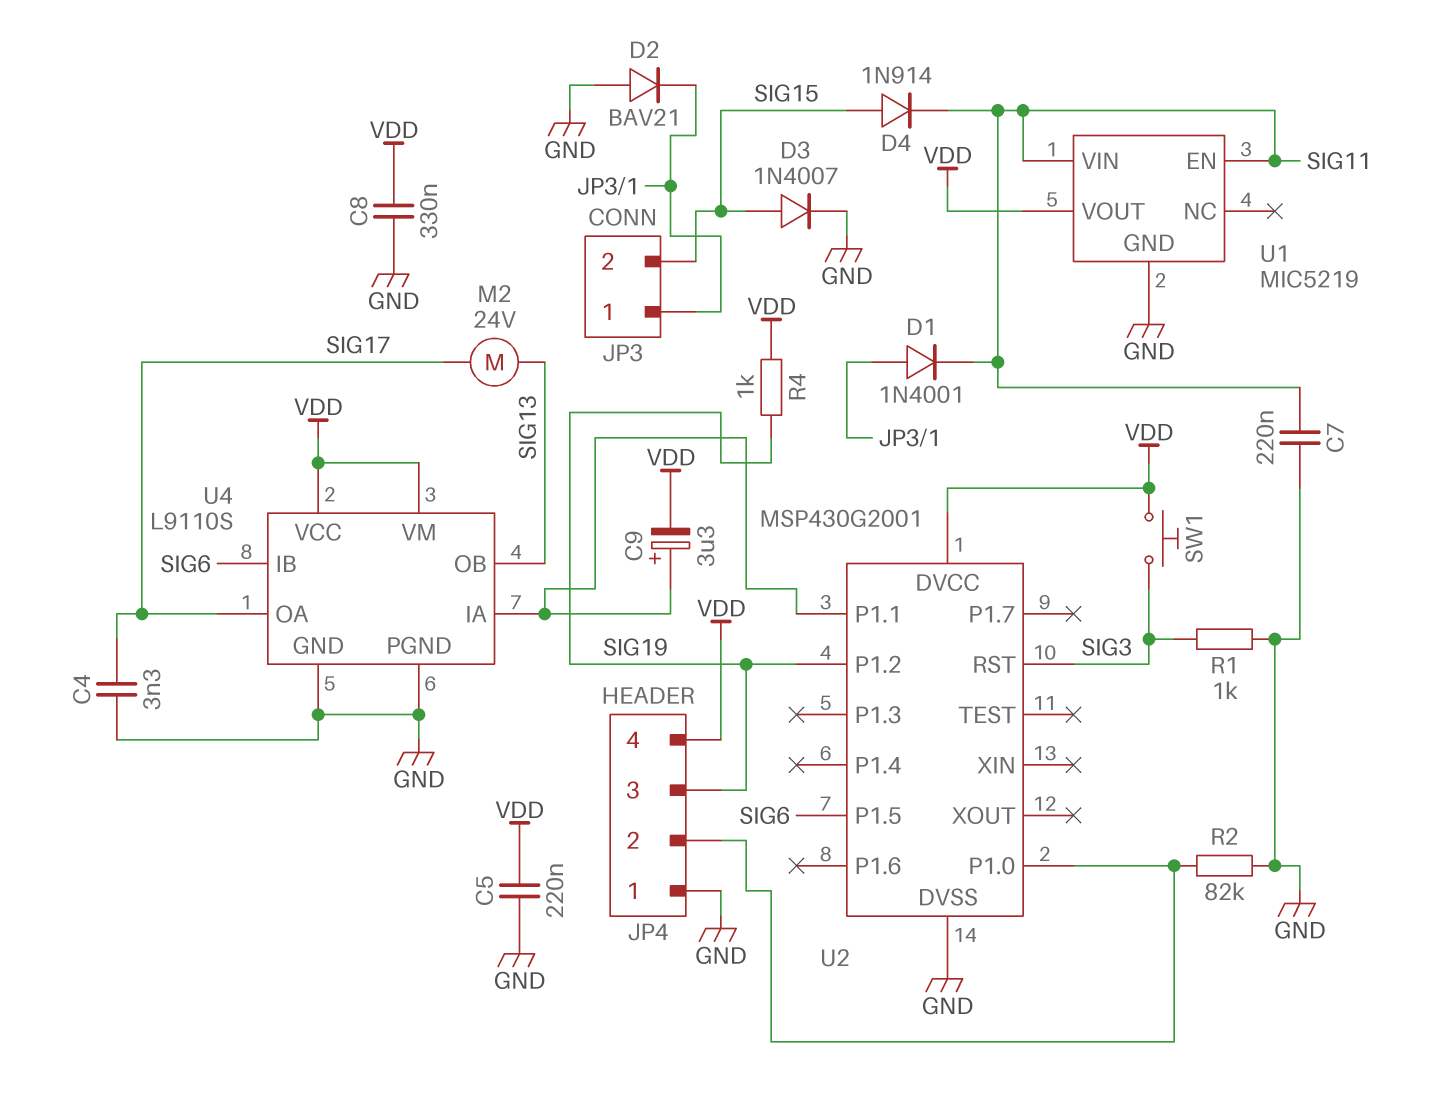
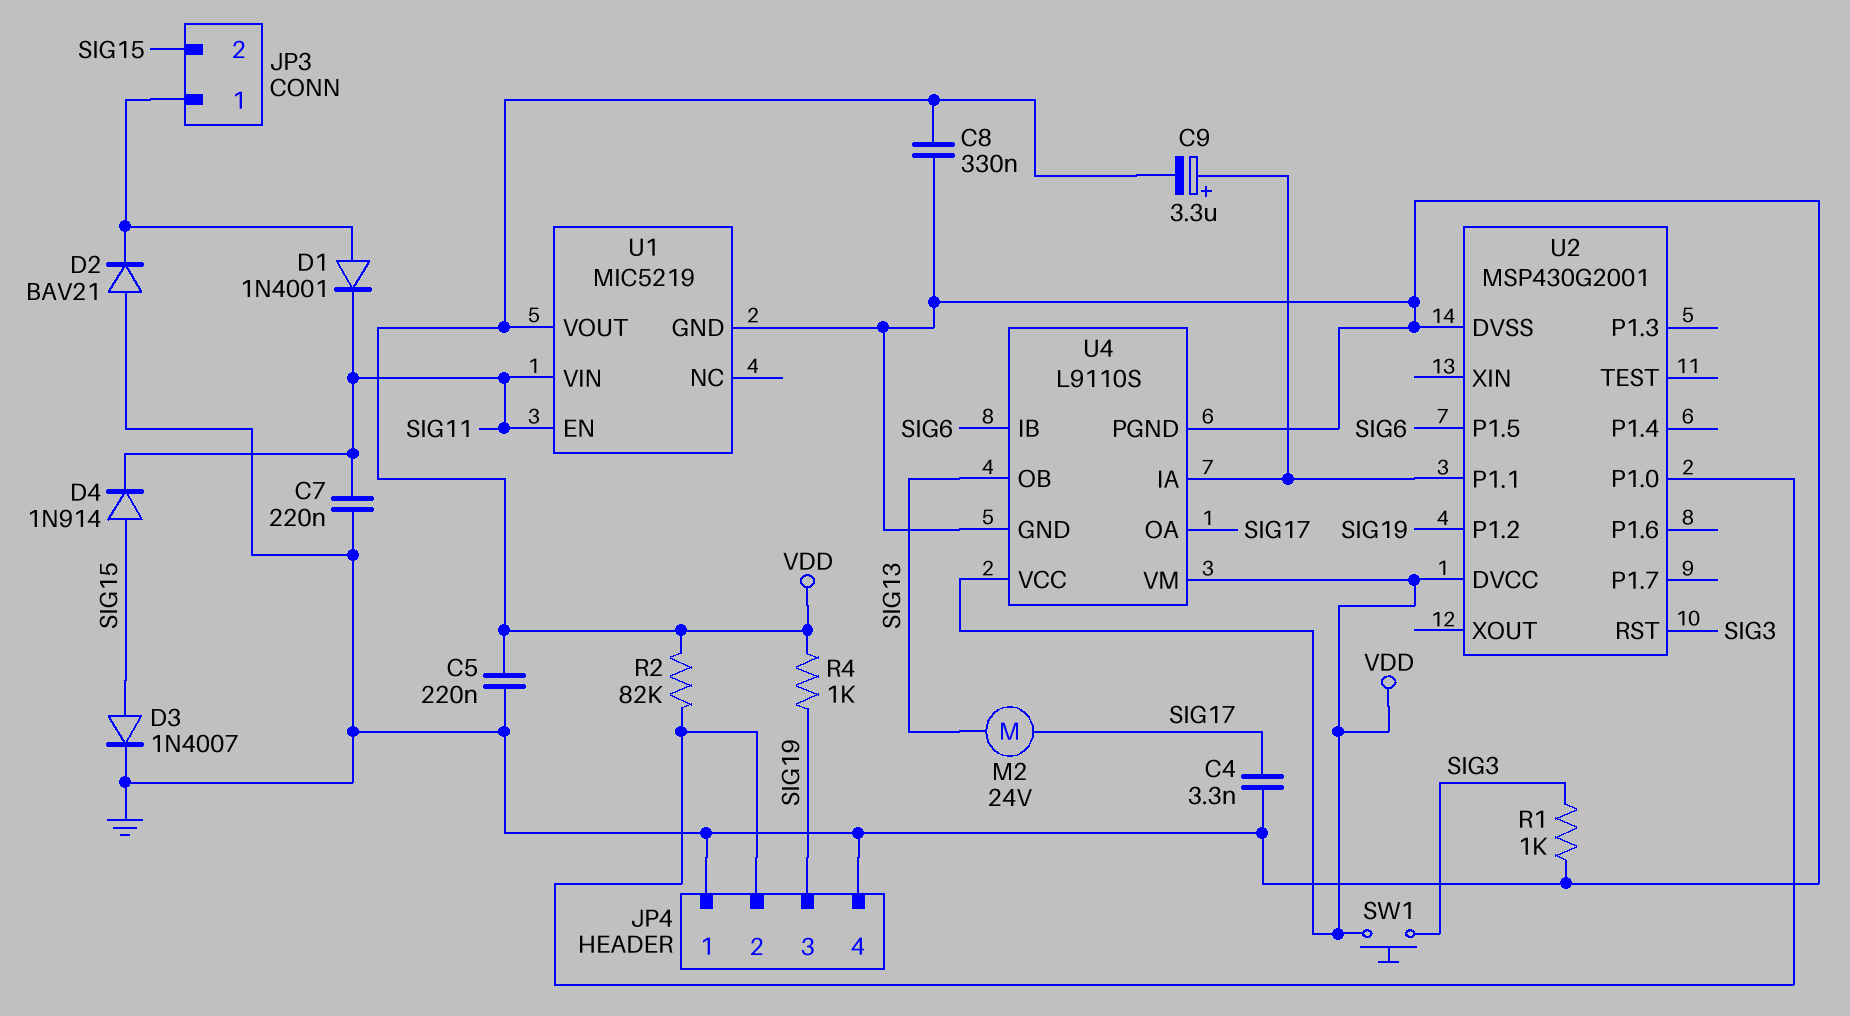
JP4 pin 4: VDD -> GND
R2: 82k (GND, JP4/2) -> 82k (JP4/2, VDD)

